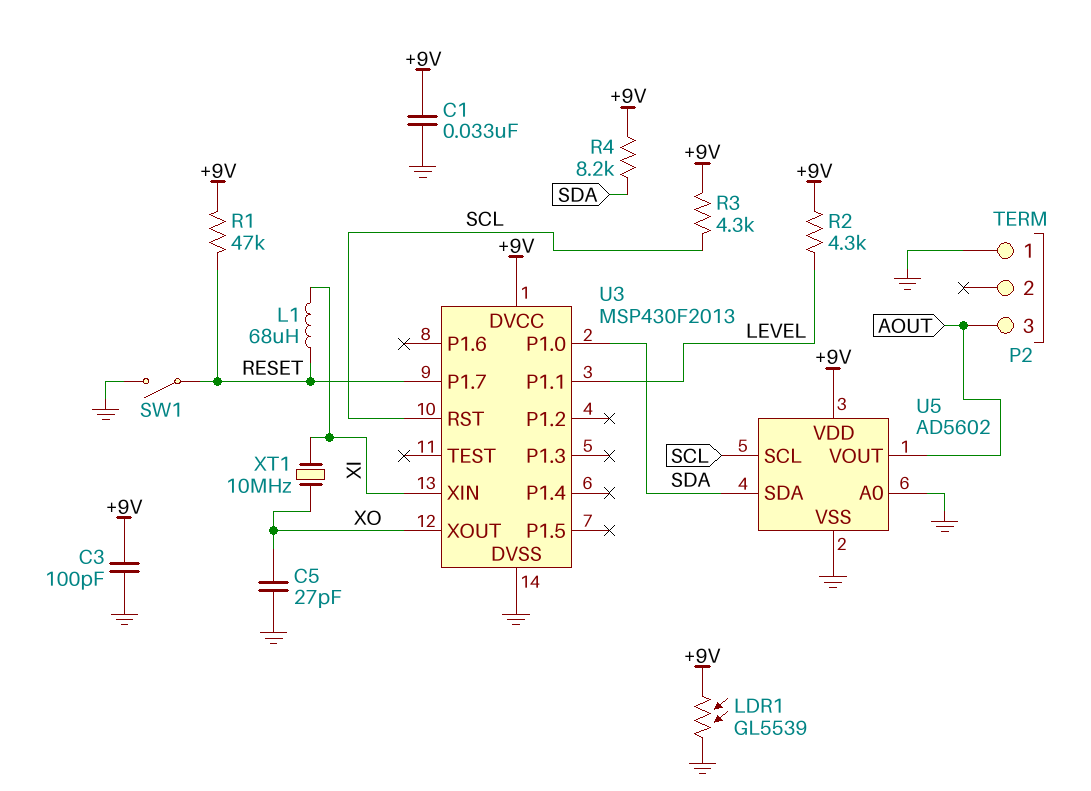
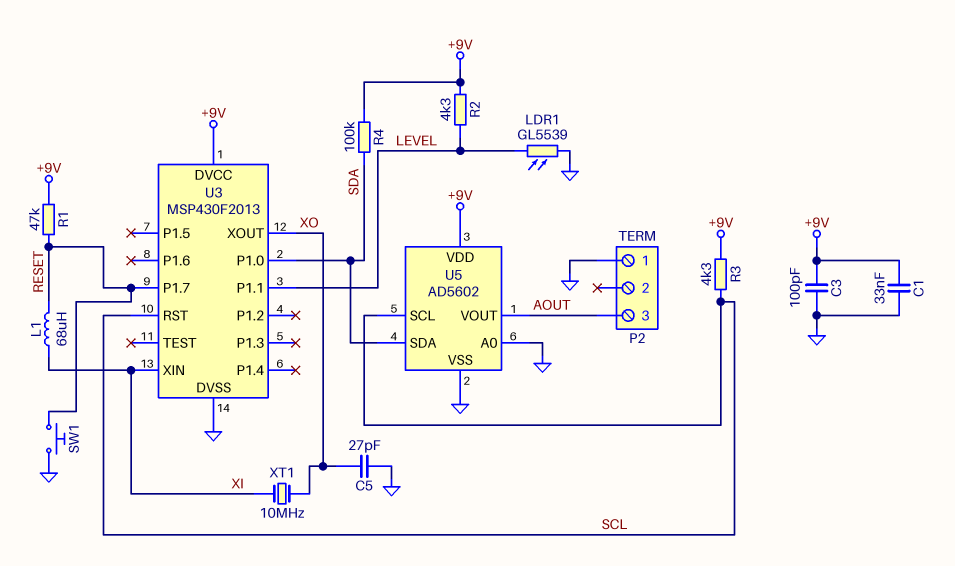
LDR1: GL5539 (+9V, GND) -> GL5539 (GND, LEVEL)
R4: 8.2k (+9V, SDA) -> 100k (+9V, SDA)
SW1: switch (GND, RESET) -> button (GND, RESET)

